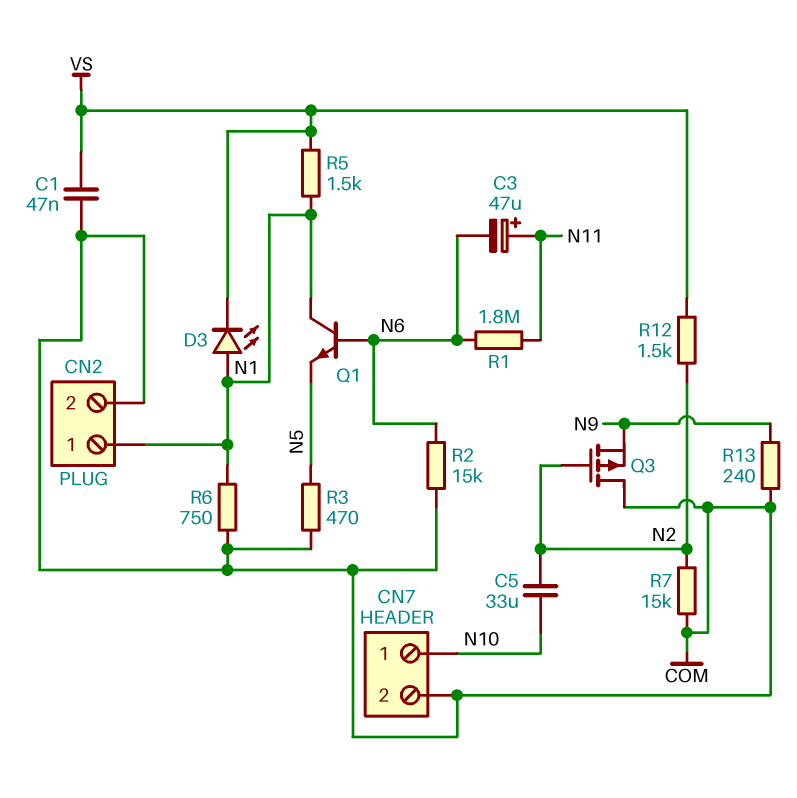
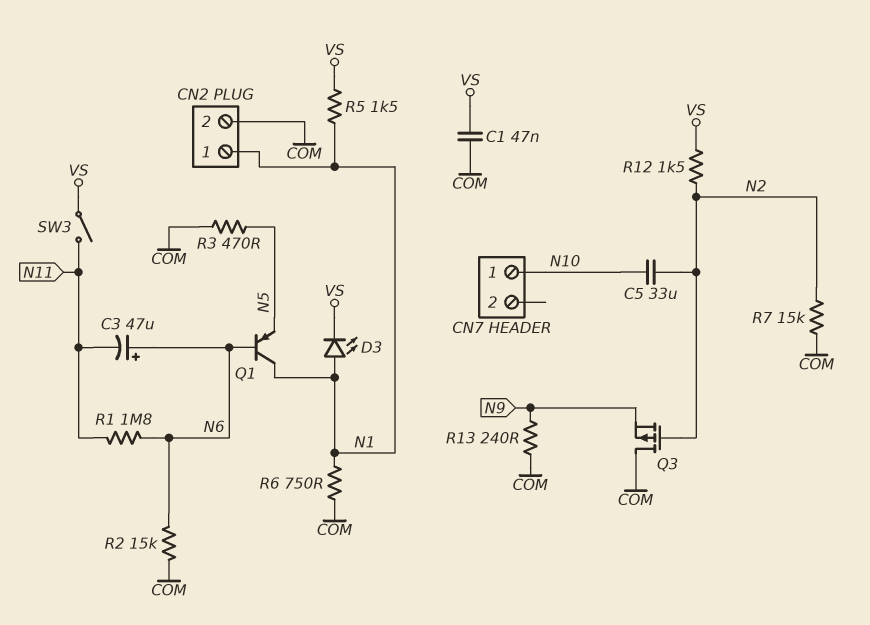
C3: 47uF (plus N11, minus N6) -> 47uF (plus N6, minus N11)
CN7 pin 2: COM -> none
Q1: NPN (B N6, C N1, E N5) -> PNP (B N6, C N1, E N5)
SW3: none -> switch (N11, VS)

